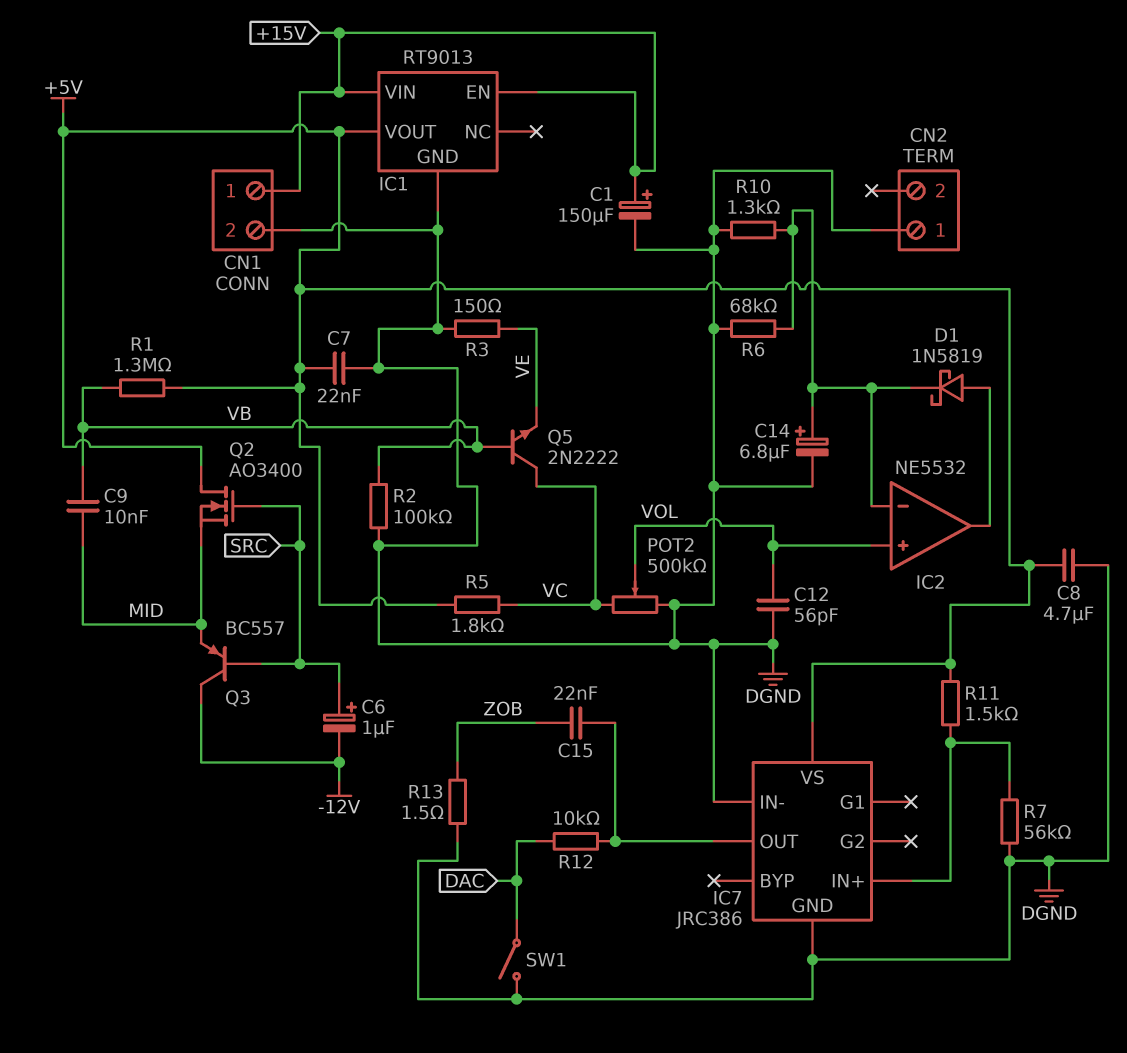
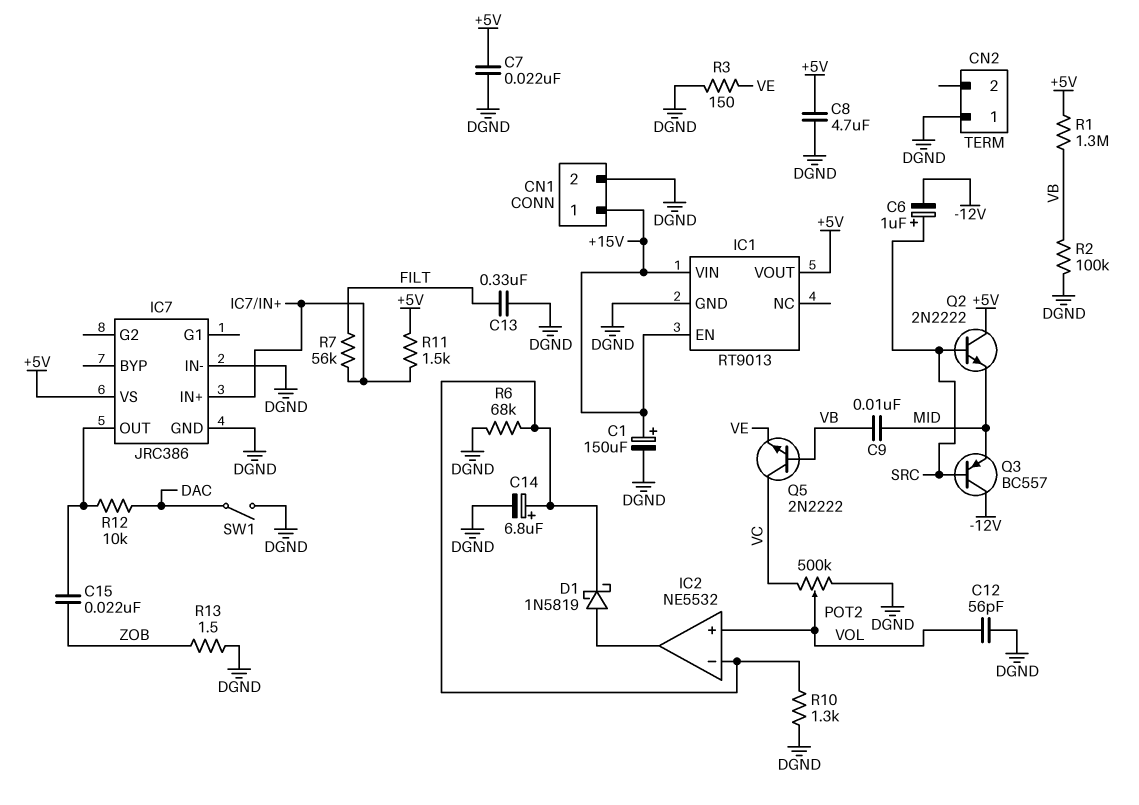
C13: none -> 330nF (DGND, FILT)
Q2: NMOS AO3400 (G SRC, D +5V, S MID) -> NPN 2N2222 (B SRC, C +5V, E MID)
R5: 1.8k (+5V, VC) -> none
R7: 56k (DGND, IC7/IN+) -> 56k (FILT, IC7/IN+)

